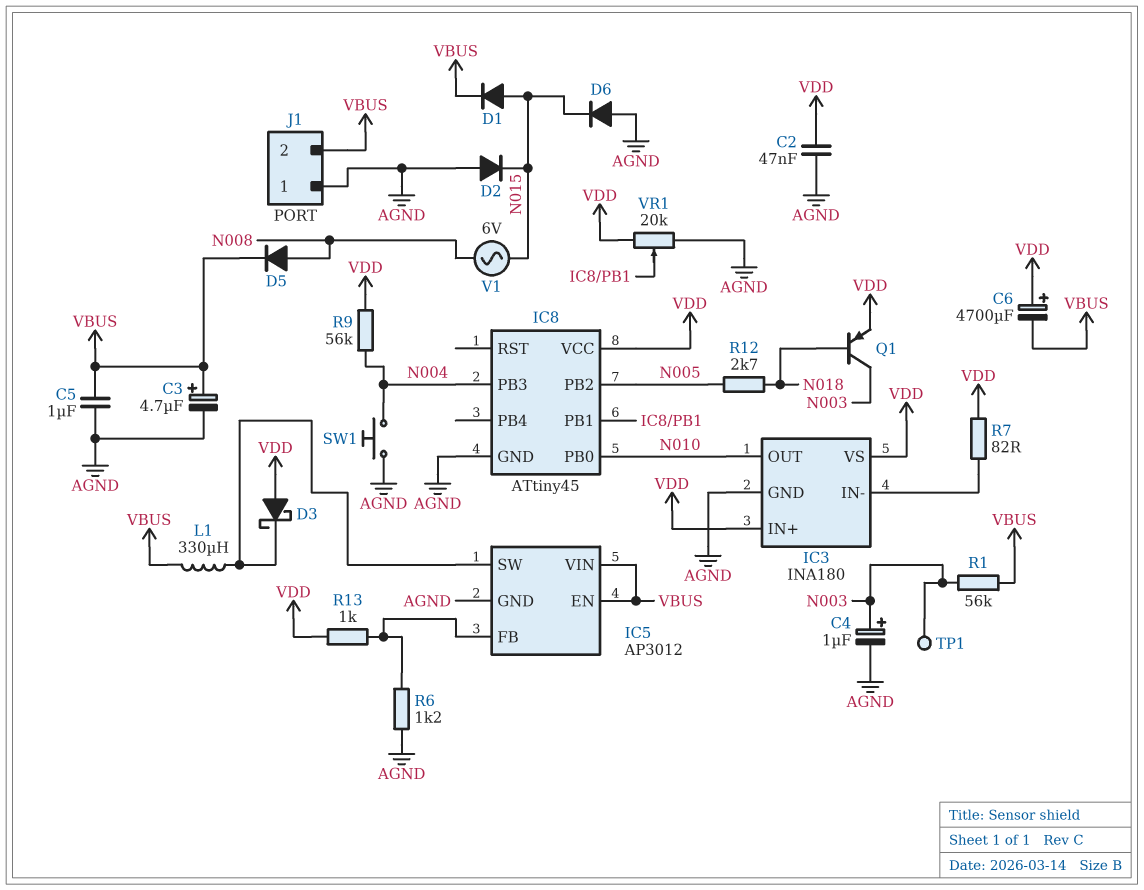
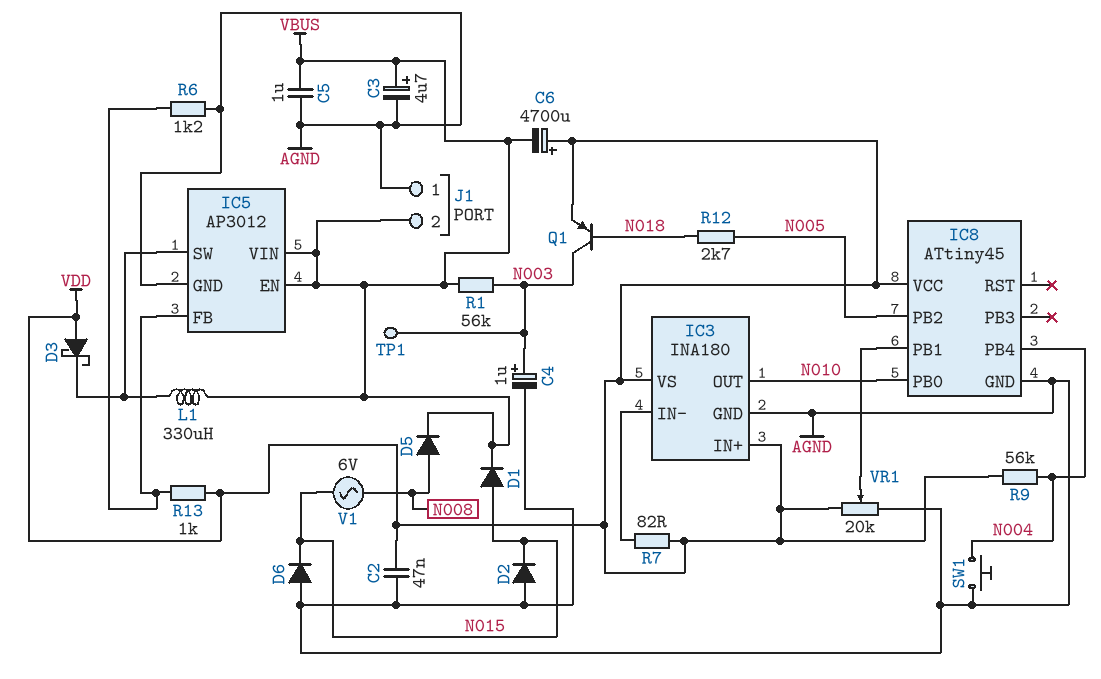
IC8 pin PB3: N004 -> none
IC8 pin PB4: none -> N004

